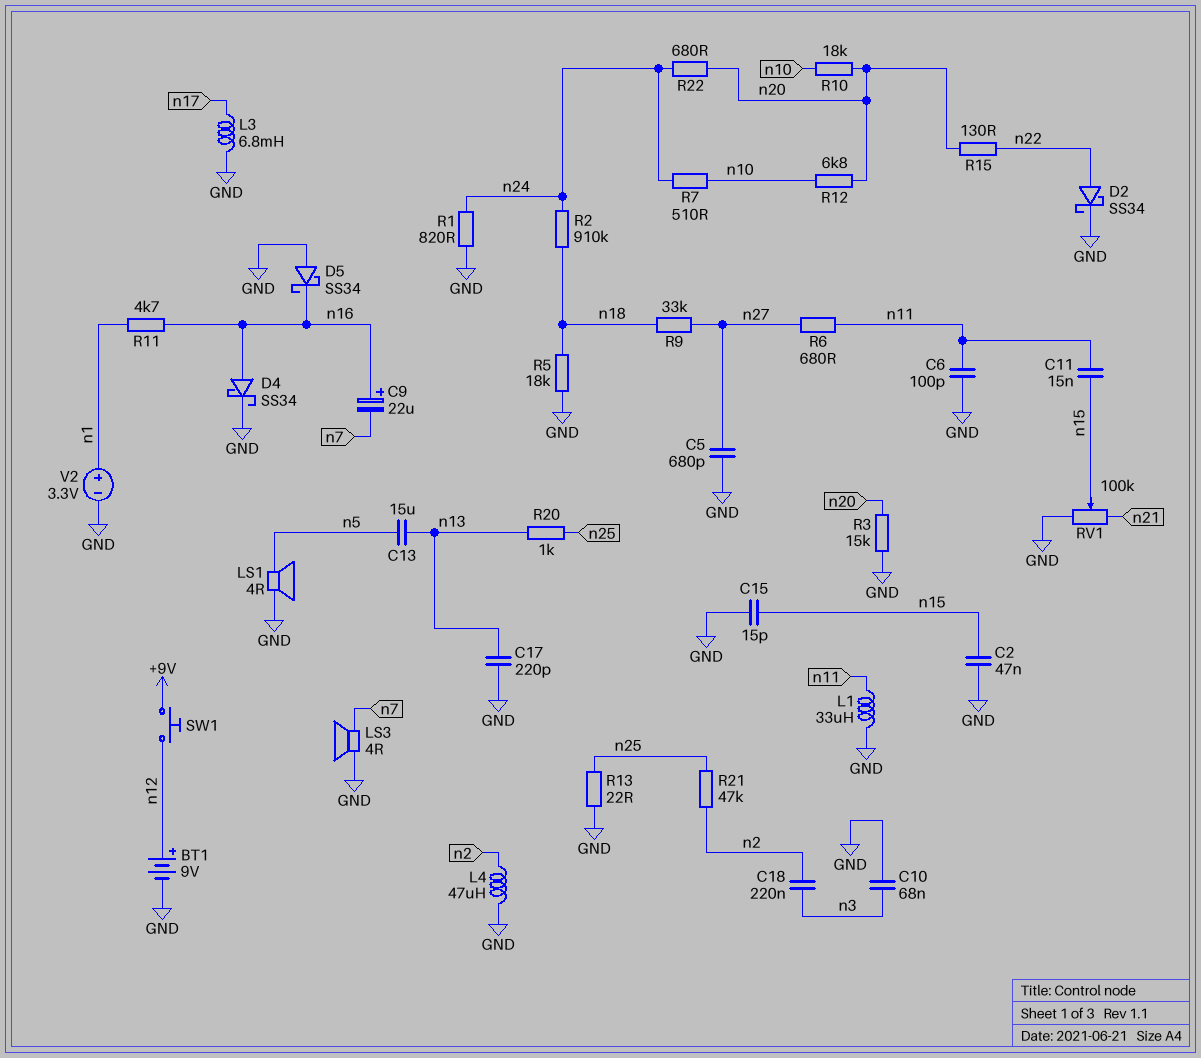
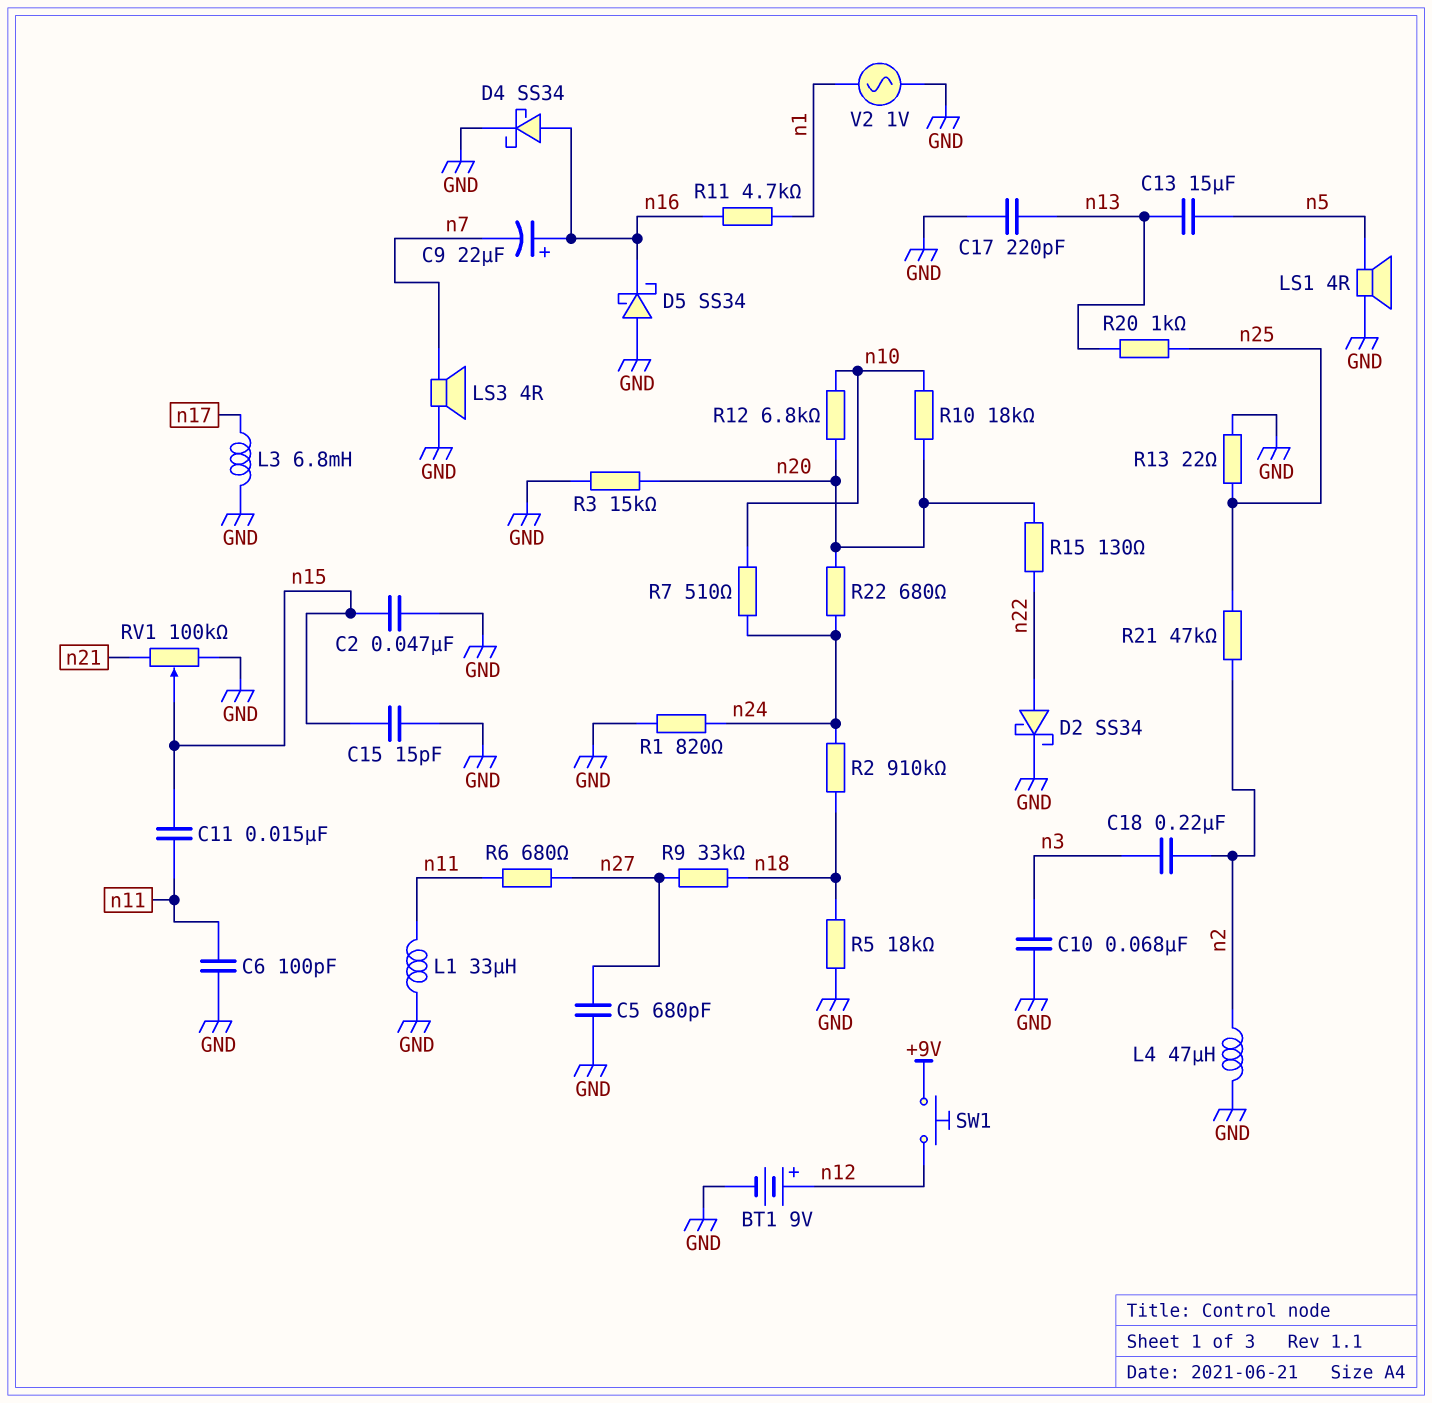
V2: 3.3V (plus n1, minus GND) -> AC 1V (GND, n1)

